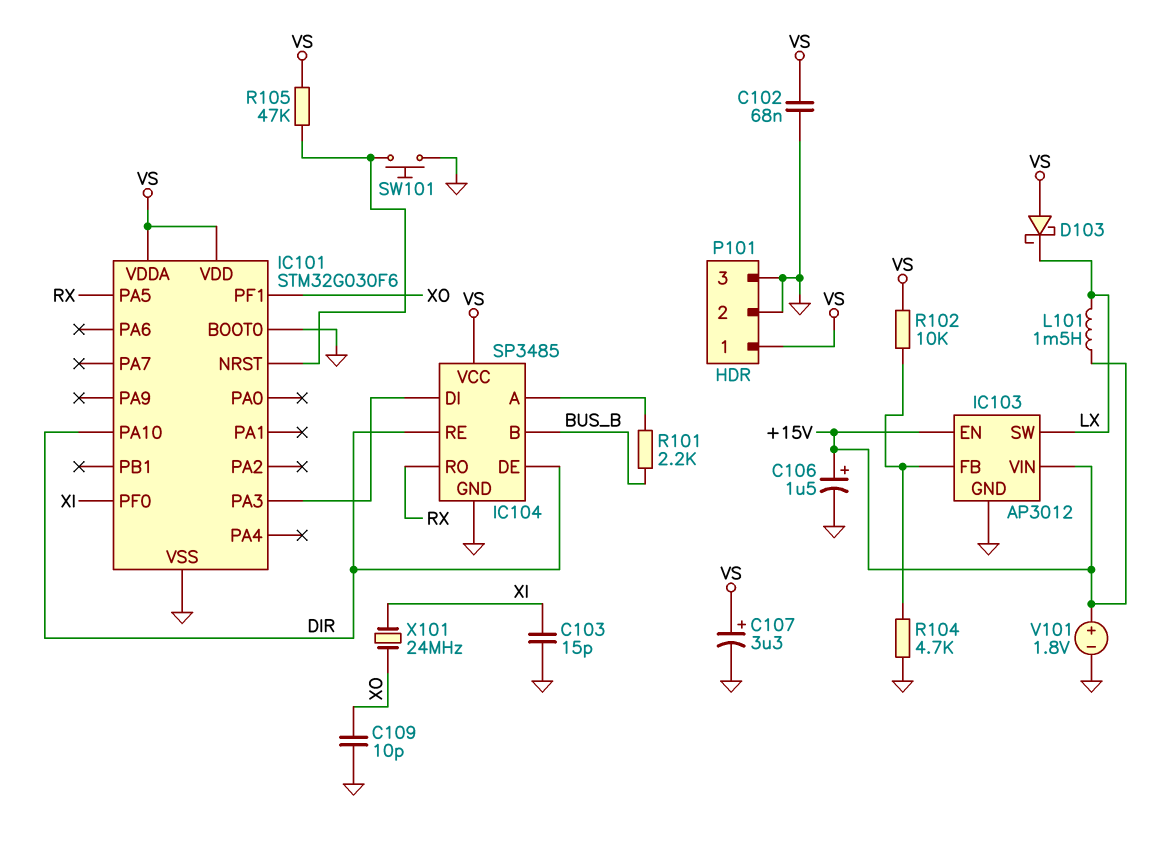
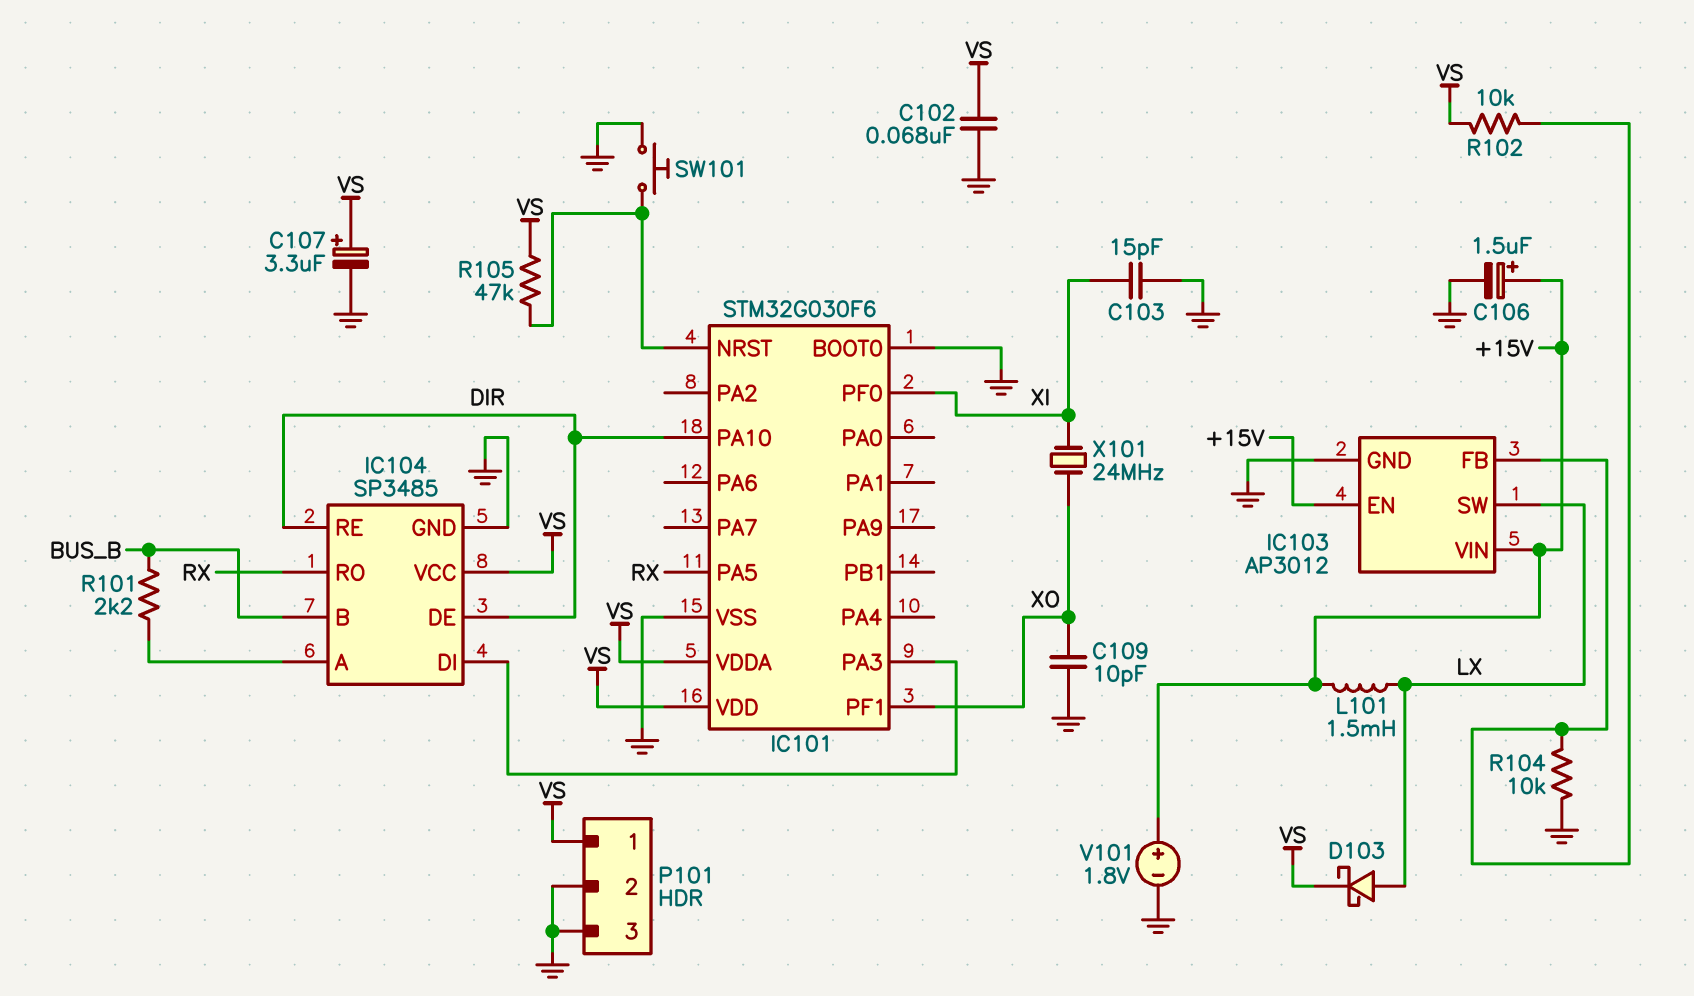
D103: schottky (A VS, K LX) -> schottky (A LX, K VS)
R104: 4.7k (GND, IC103/FB) -> 10k (GND, IC103/FB)

